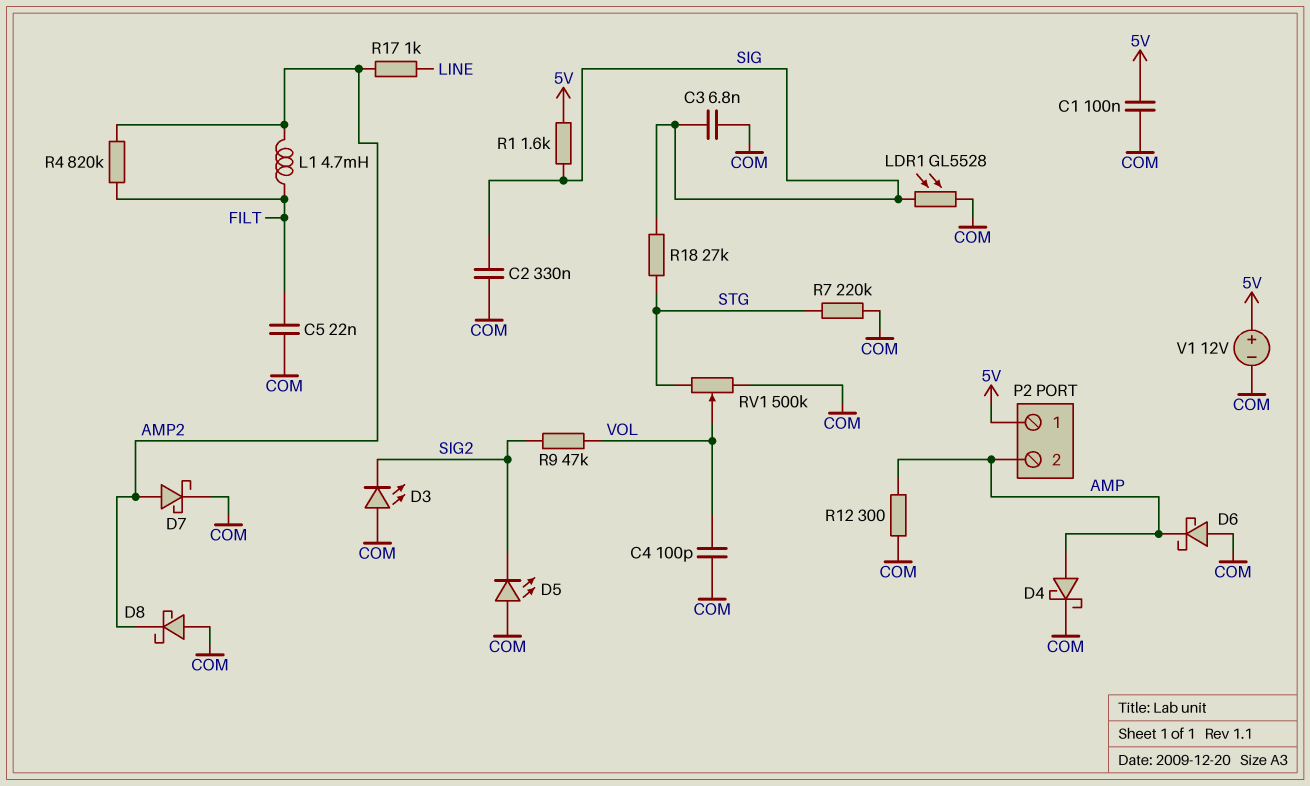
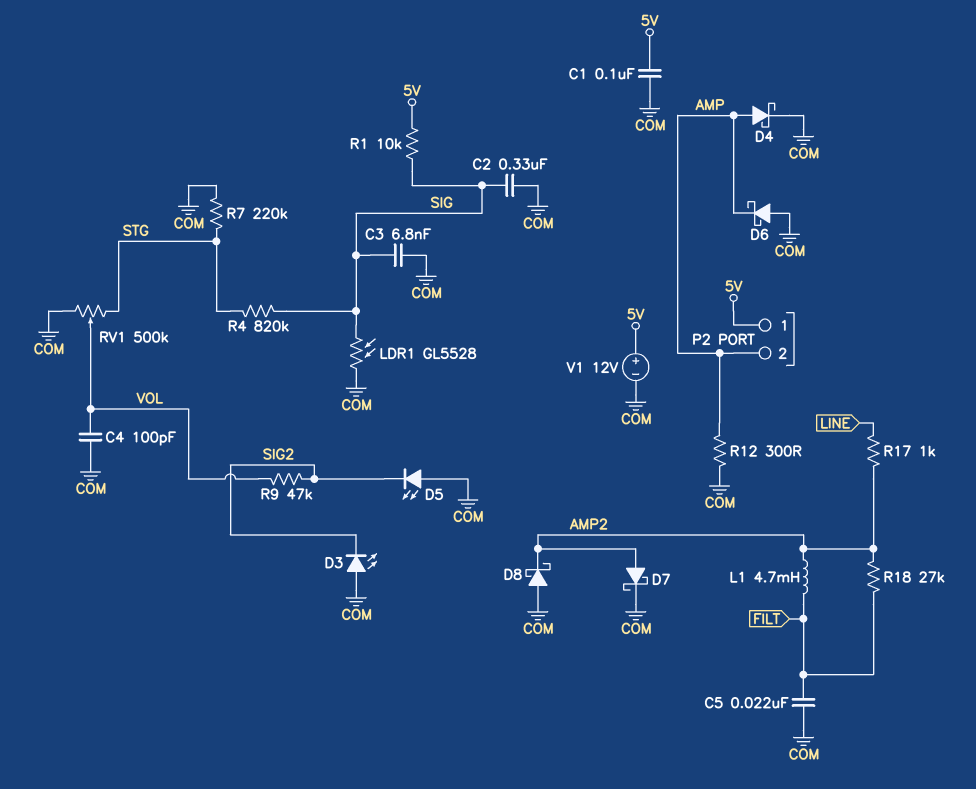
R1: 1.6k (5V, SIG) -> 10k (5V, SIG)
R4: 820k (AMP2, FILT) -> 820k (SIG, STG)
R18: 27k (SIG, STG) -> 27k (AMP2, FILT)

